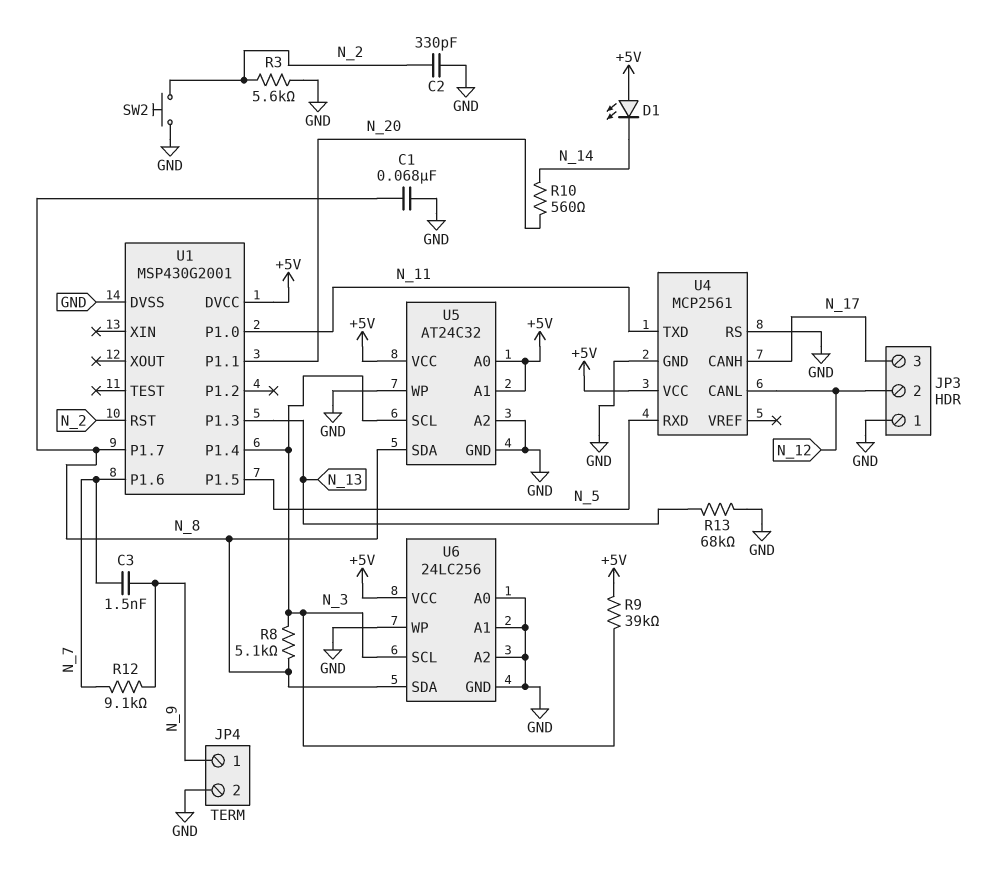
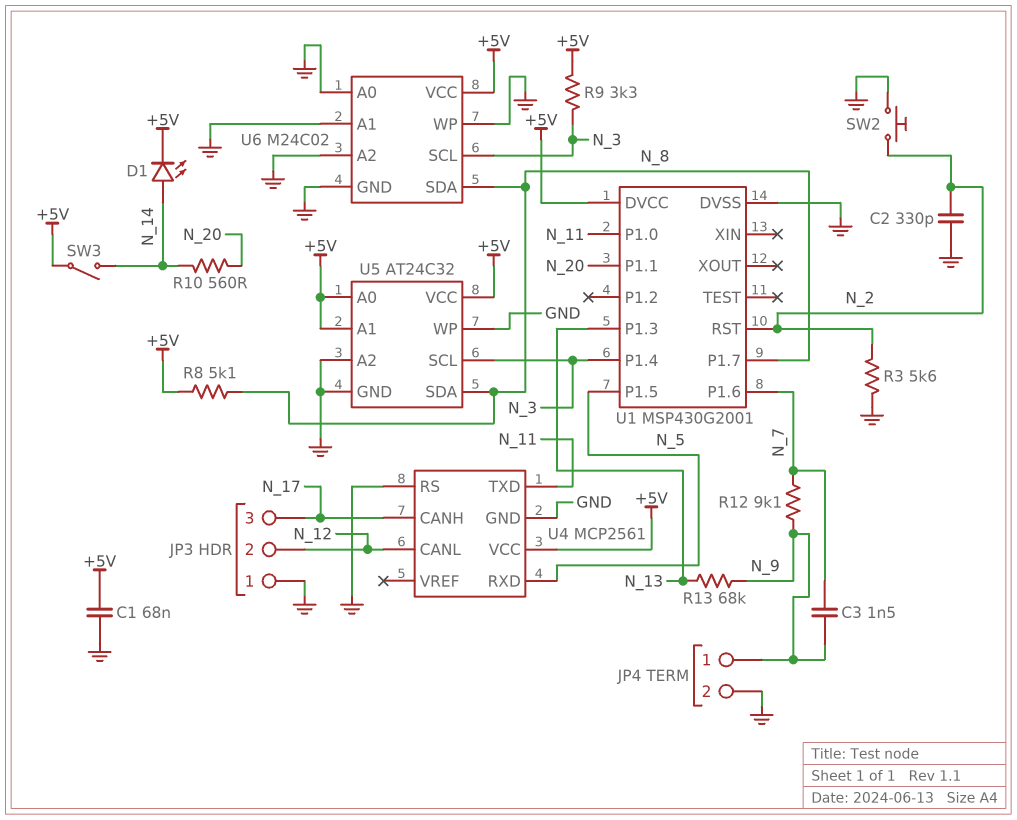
C1: 68nF (GND, N_8) -> 68nF (+5V, GND)
D1: LED (A +5V, K N_14) -> LED (A N_14, K +5V)
R8: 5.1k (N_3, N_8) -> 5.1k (+5V, N_8)
R9: 39k (+5V, N_3) -> 3.3k (+5V, N_3)
R13: 68k (GND, N_13) -> 68k (N_9, N_13)
SW3: none -> switch (+5V, N_14)
U6: 24LC256 -> M24C02

